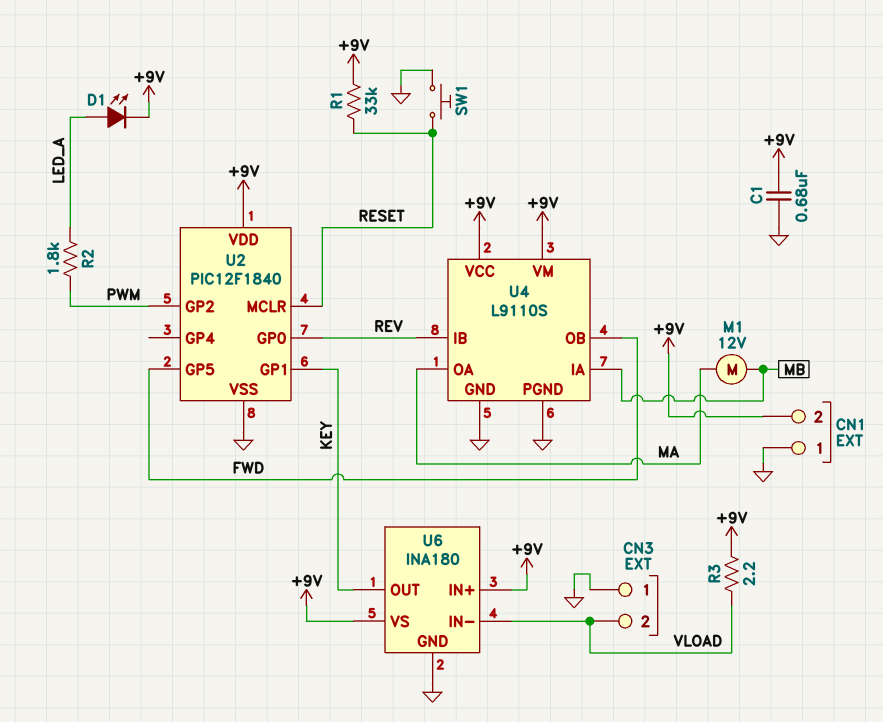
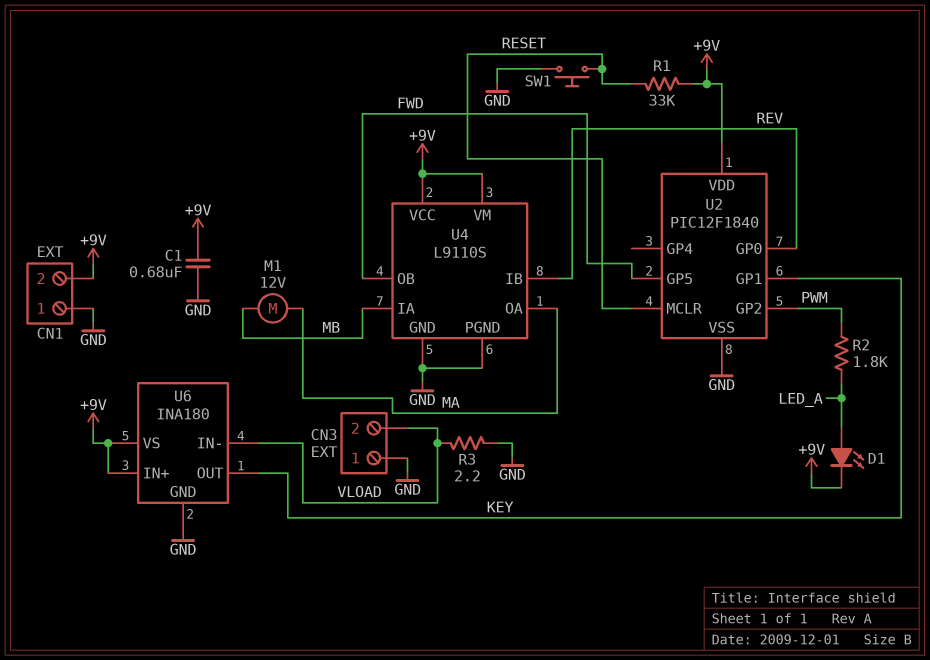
R3: 2.2 (+9V, VLOAD) -> 2.2 (GND, VLOAD)

